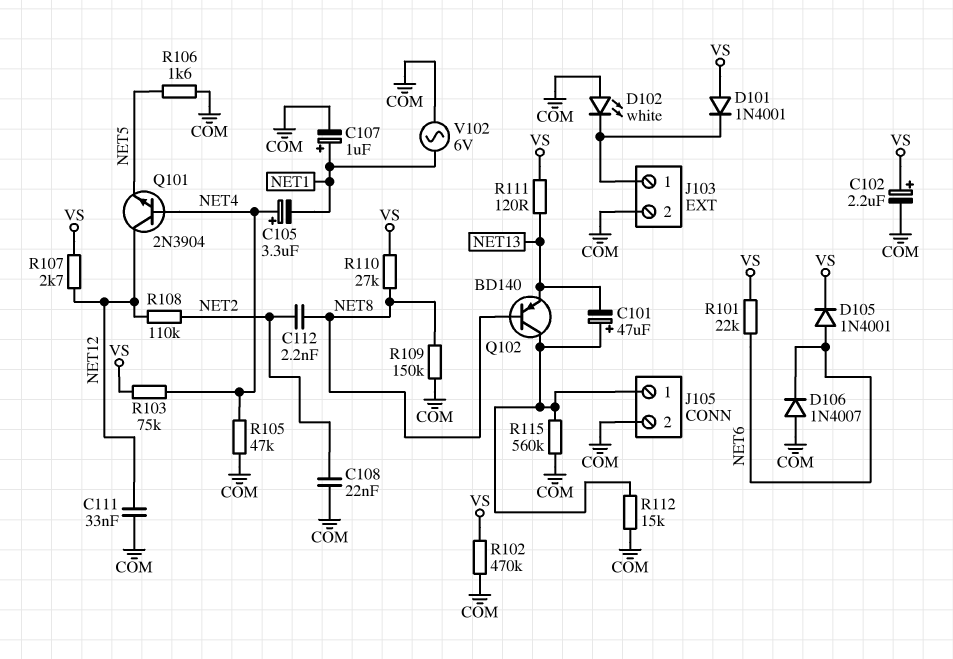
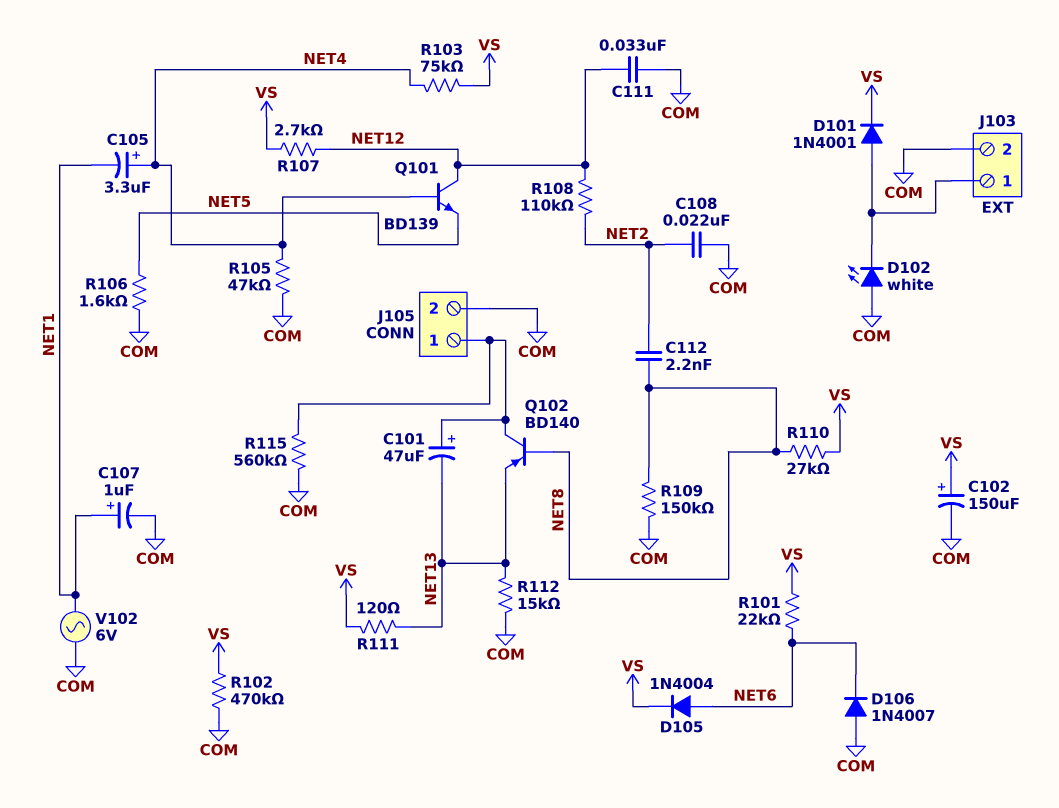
C102: 2.2uF (plus VS, minus COM) -> 150uF (plus VS, minus COM)
D101: diode 1N4001 (A VS, K J103/1) -> diode 1N4001 (A J103/1, K VS)
D105: diode 1N4001 (A NET6, K VS) -> diode 1N4004 (A NET6, K VS)
Q101: NPN 2N3904 (B NET4, C NET12, E NET5) -> NPN BD139 (B NET4, C NET12, E NET5)
R112: 15k (COM, J105/1) -> 15k (COM, NET13)

